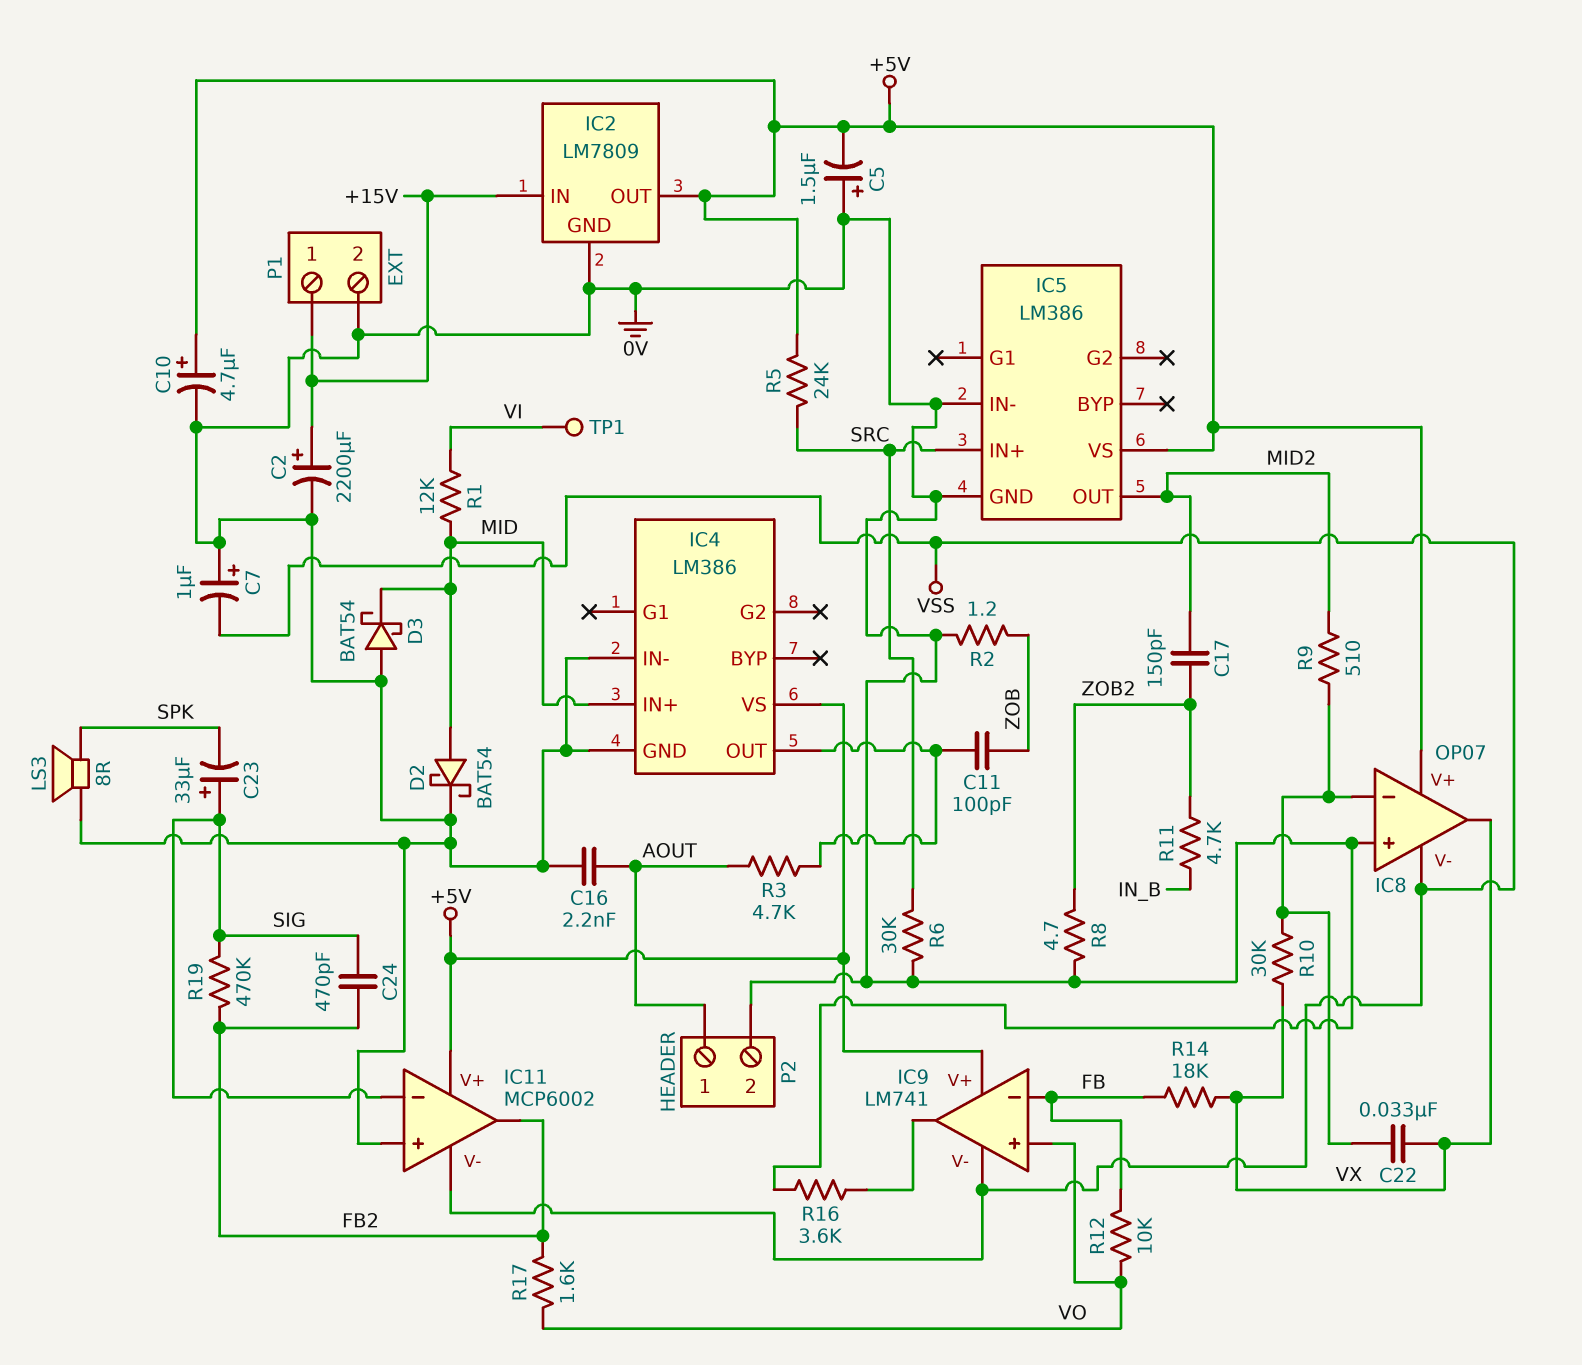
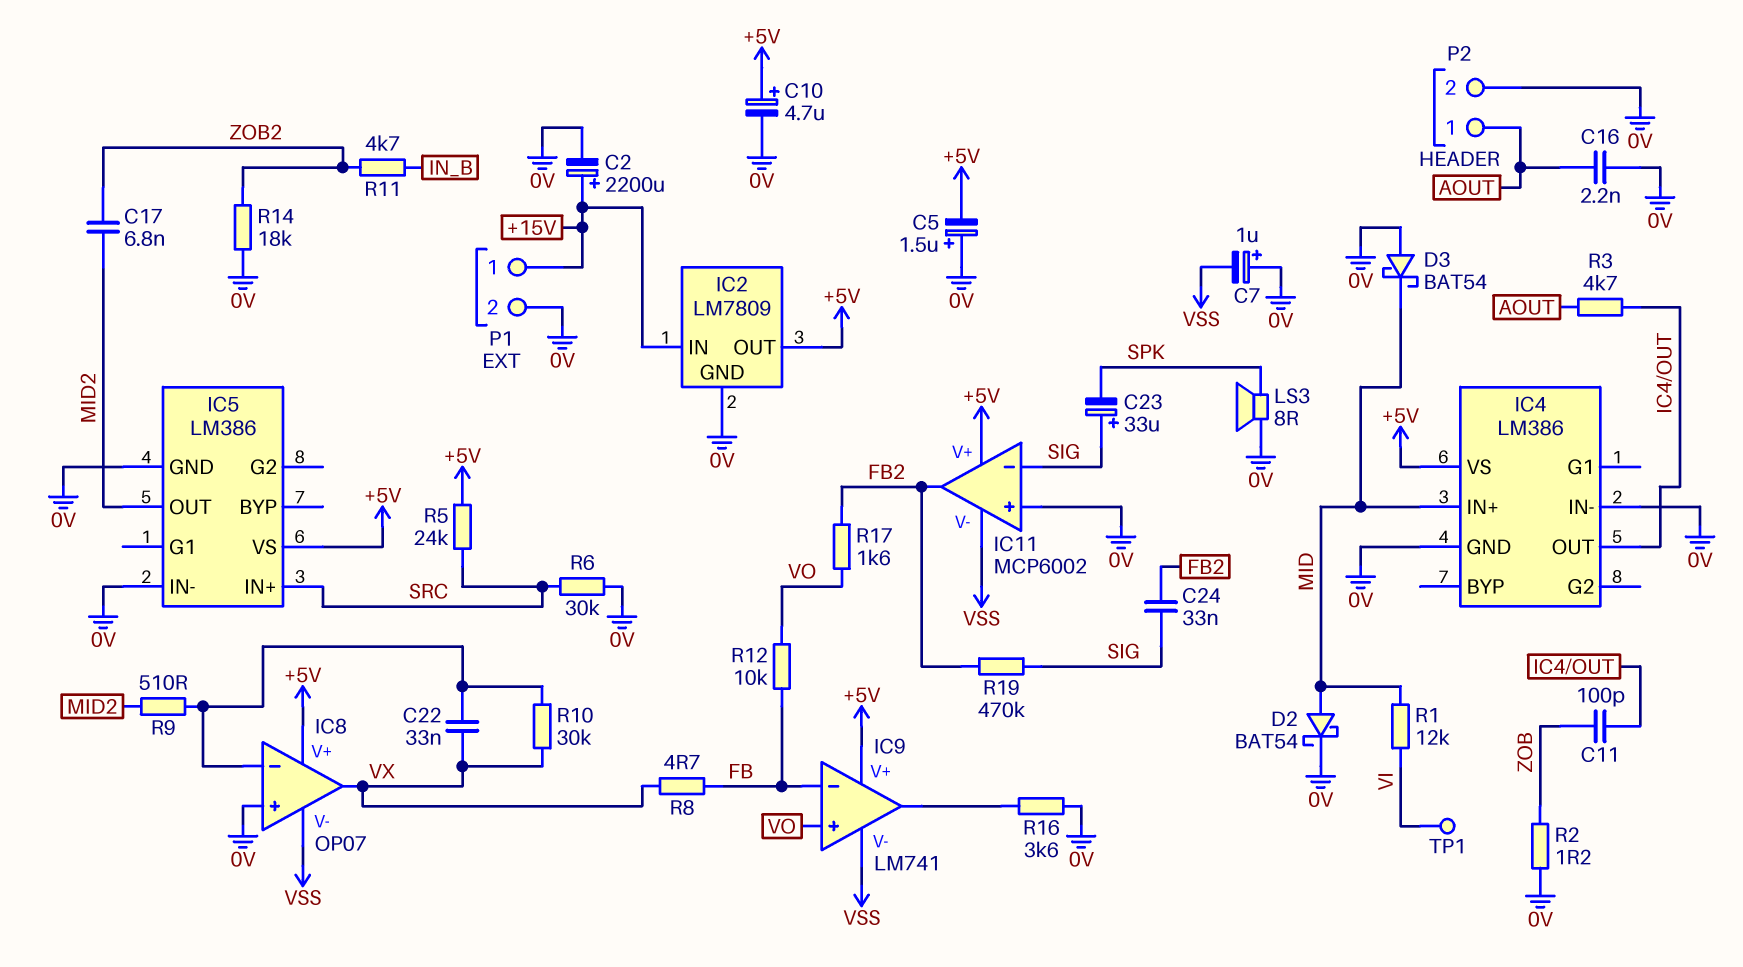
C17: 150pF (MID2, ZOB2) -> 6.8nF (MID2, ZOB2)
C24: 470pF (FB2, SIG) -> 33nF (FB2, SIG)
R8: 4.7 (0V, ZOB2) -> 4.7 (FB, VX)
R14: 18k (FB, VX) -> 18k (0V, ZOB2)

